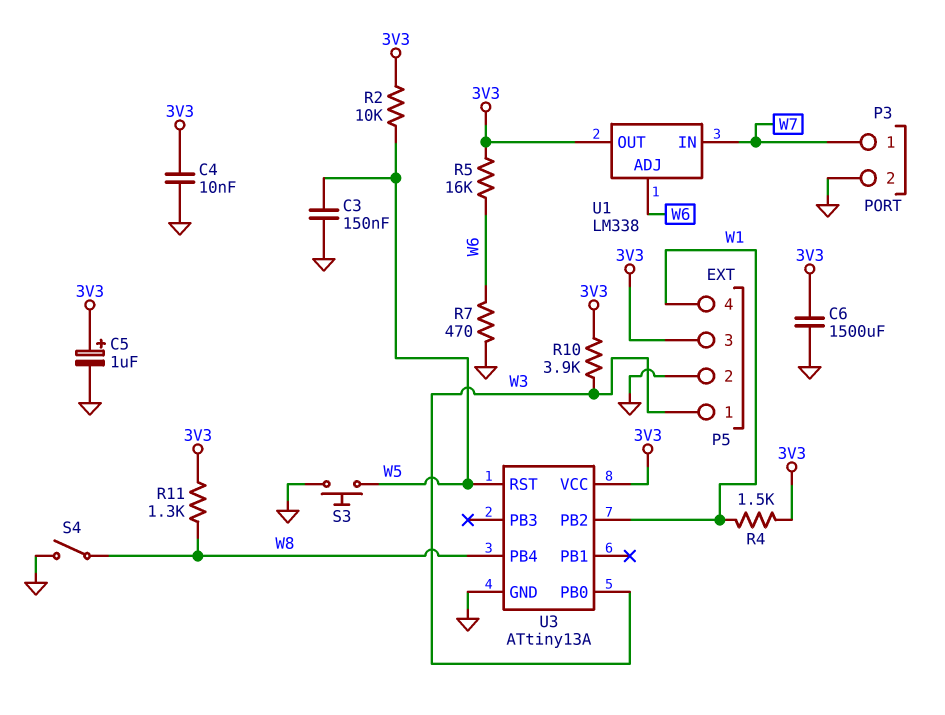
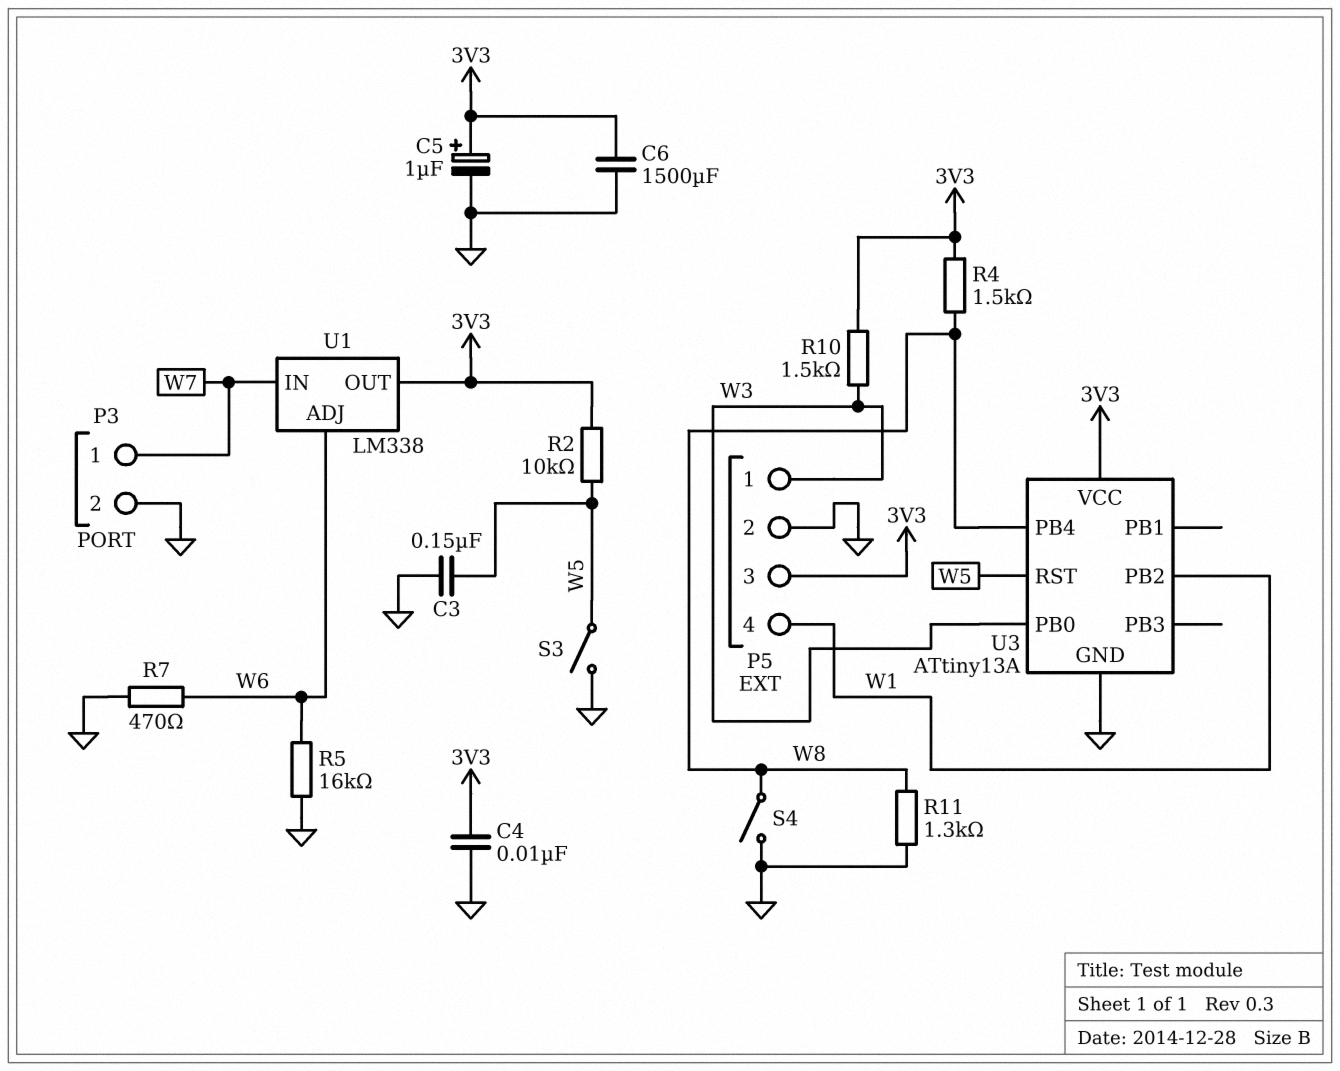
R4: 1.5k (3V3, W1) -> 1.5k (3V3, W8)
R5: 16k (3V3, W6) -> 16k (GND, W6)
R10: 3.9k (3V3, W3) -> 1.5k (3V3, W3)
R11: 1.3k (3V3, W8) -> 1.3k (GND, W8)
S3: button (GND, W5) -> switch (GND, W5)

